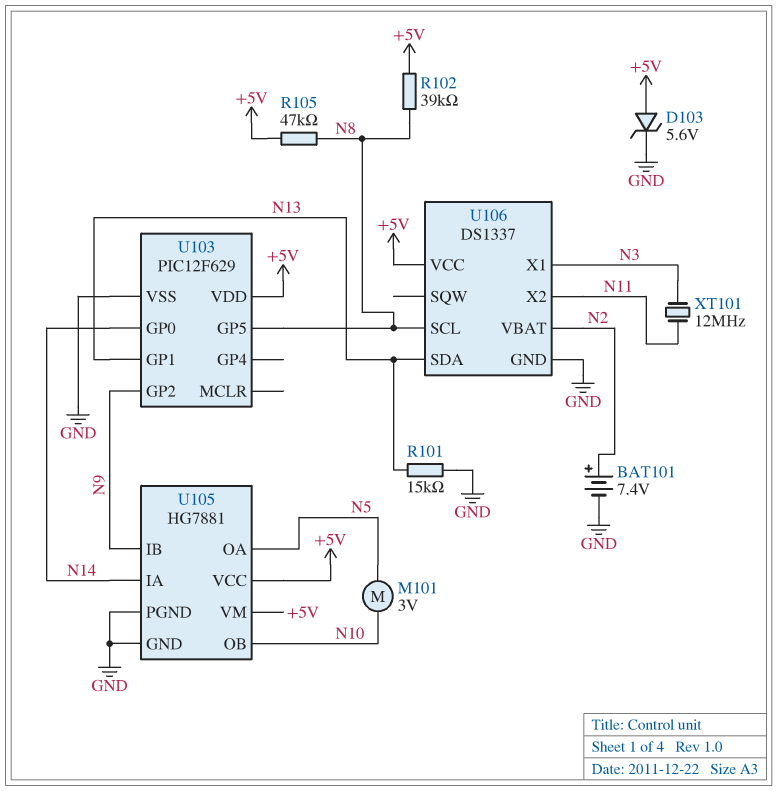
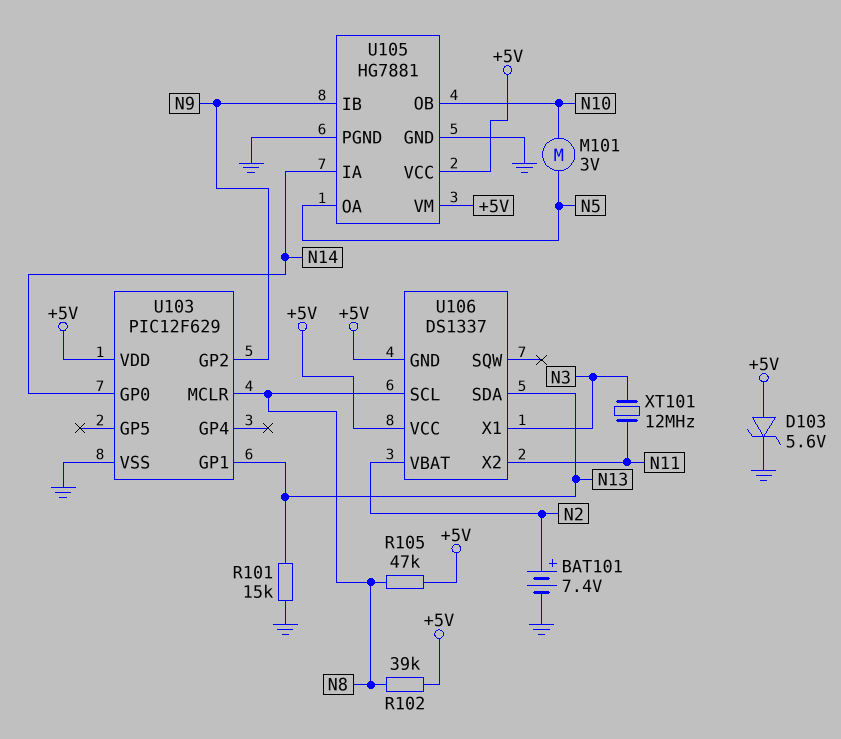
U103 pin GP5: N8 -> none
U103 pin MCLR: none -> N8
U106 pin GND: GND -> +5V

